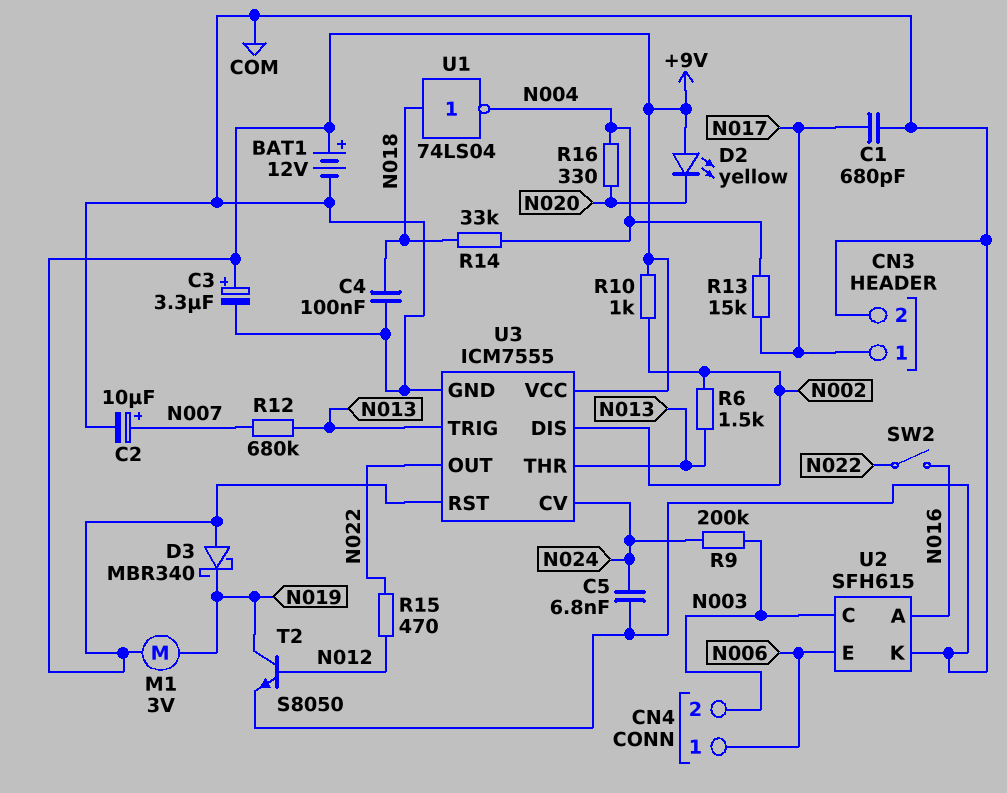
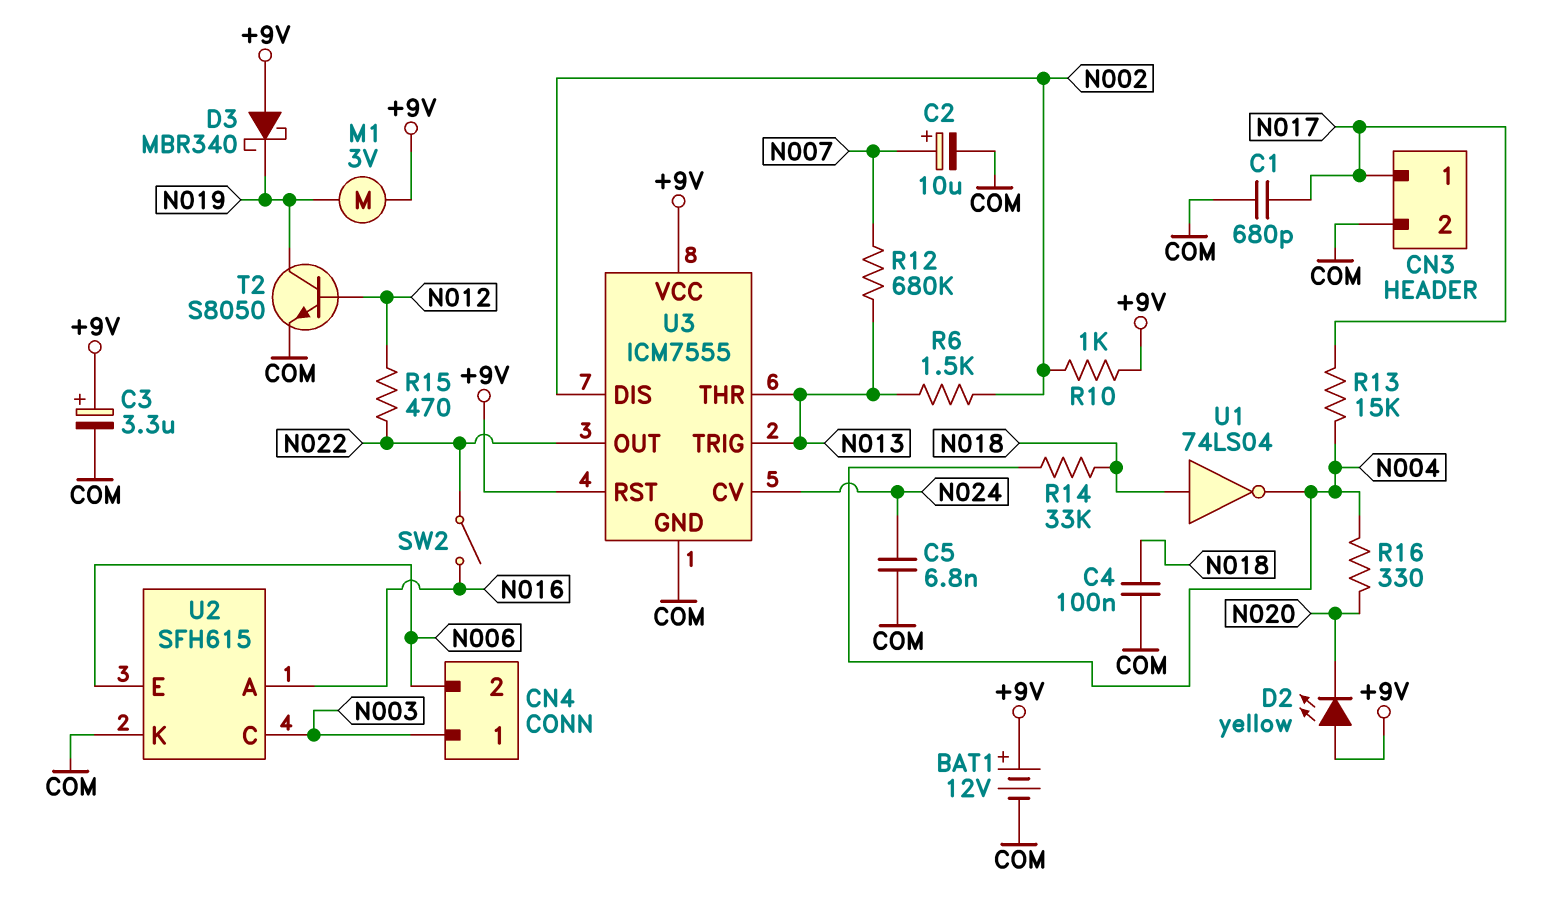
CN4 pin 1: N006 -> N003
CN4 pin 2: N003 -> N006
R9: 200k (N003, N024) -> none

